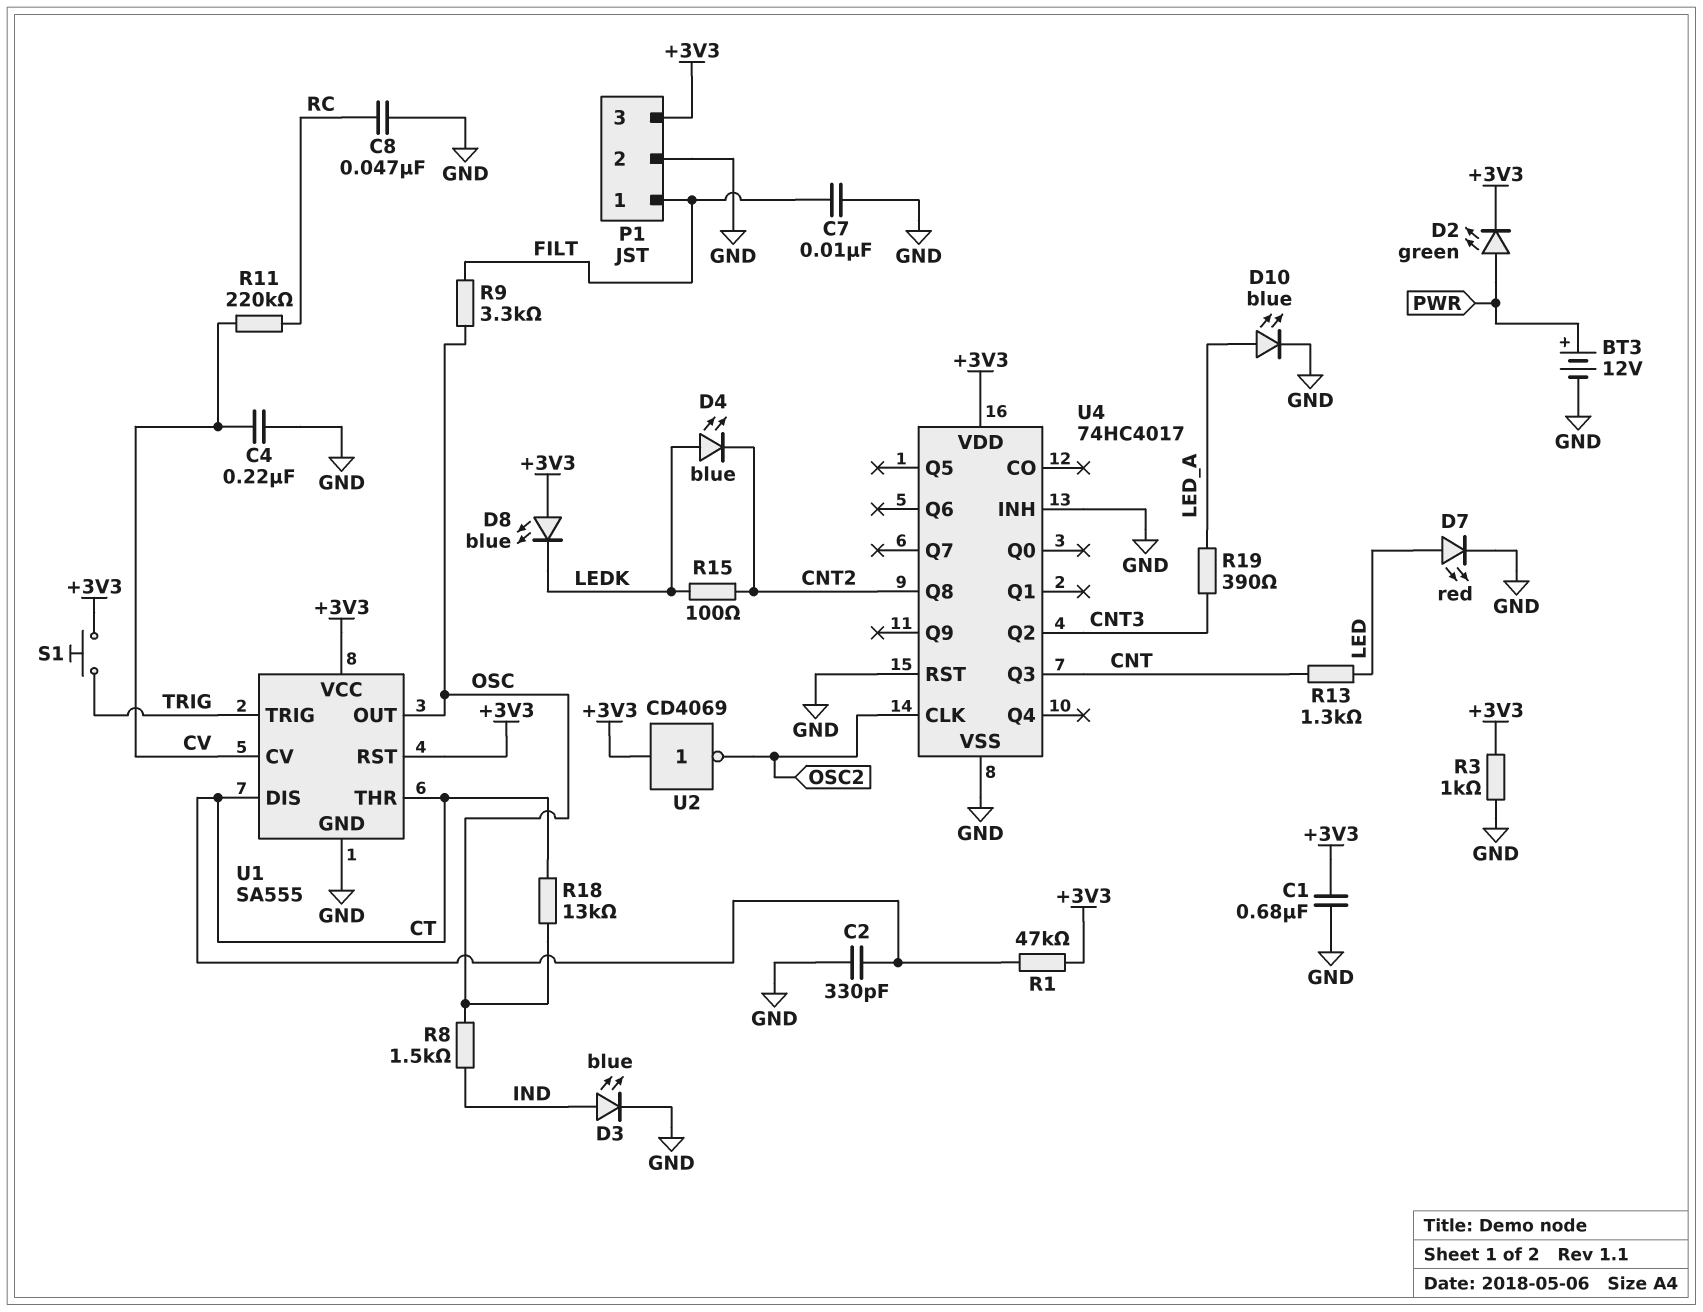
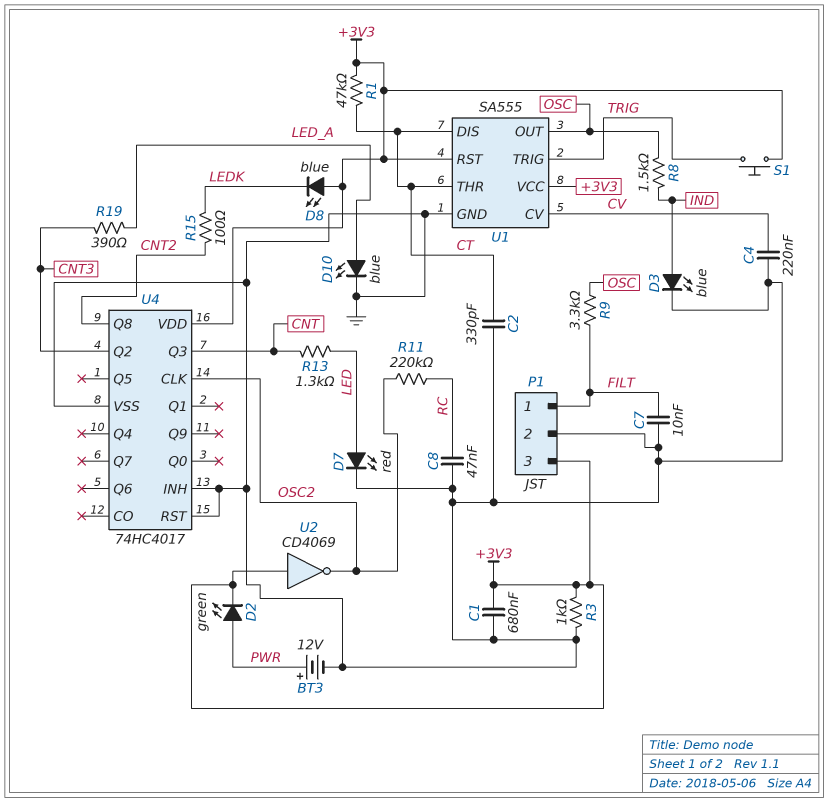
D4: LED blue (A LEDK, K CNT2) -> none
R11: 220k (CV, RC) -> 220k (OSC2, RC)
R18: 13k (CT, OSC) -> none

